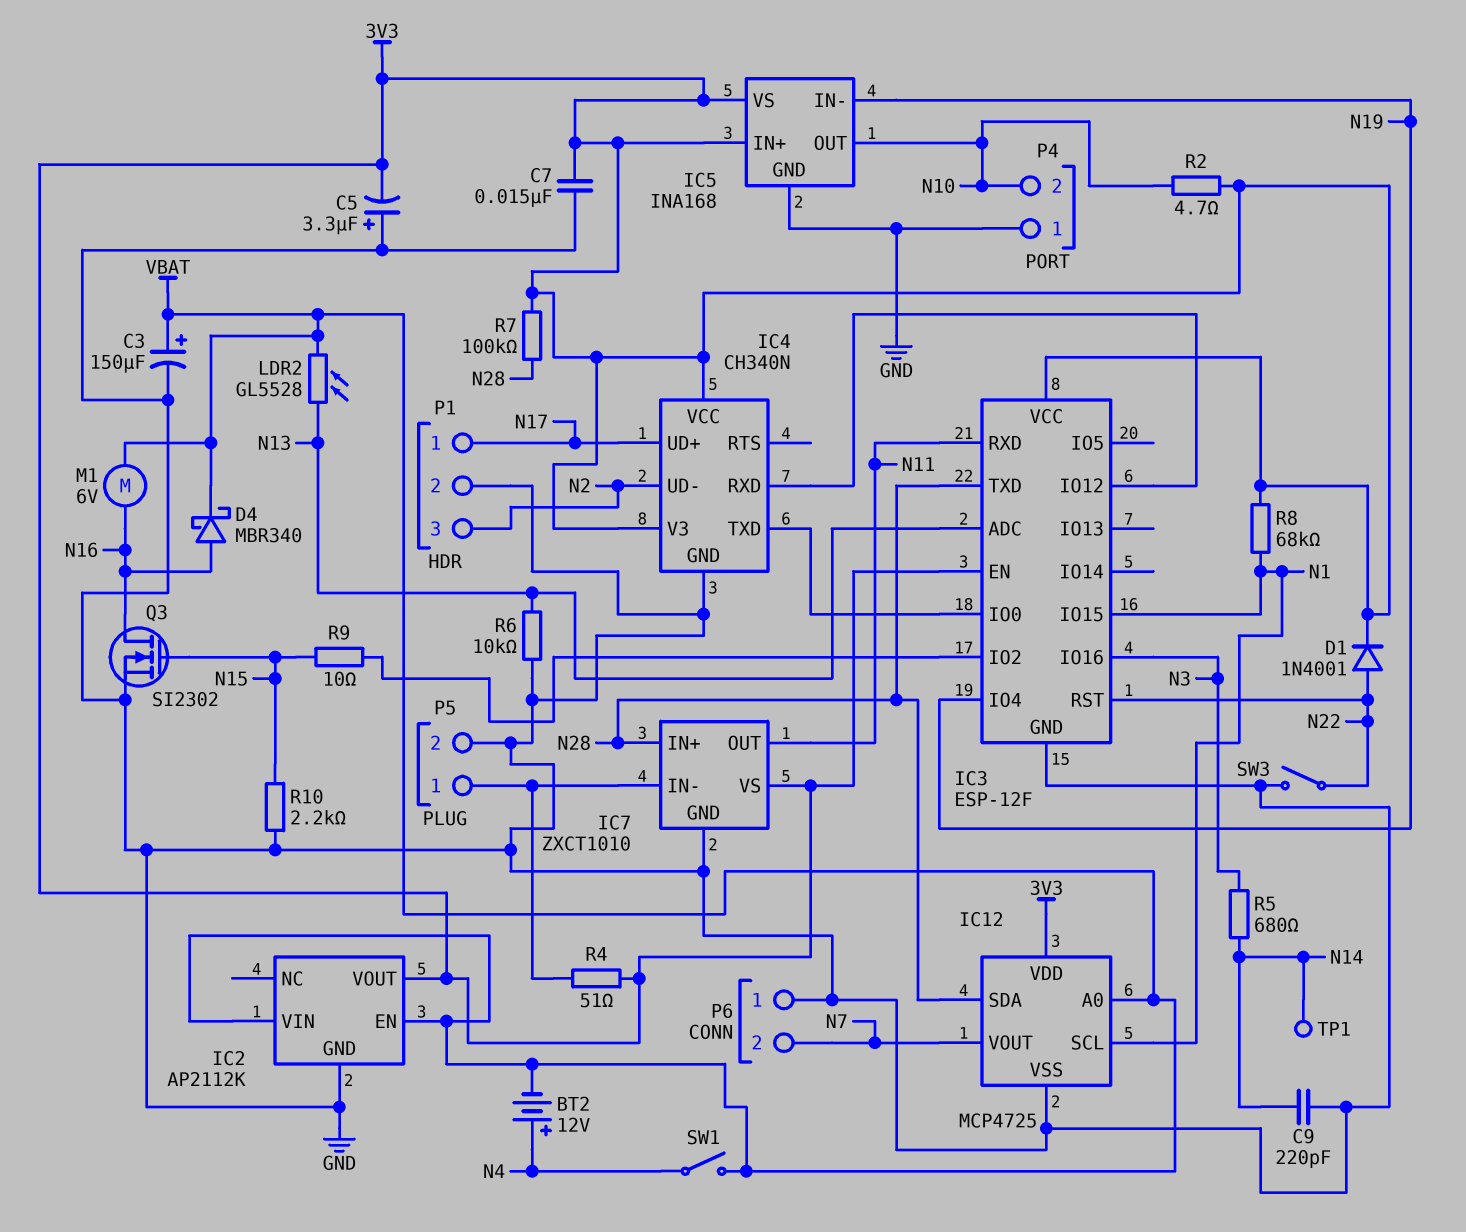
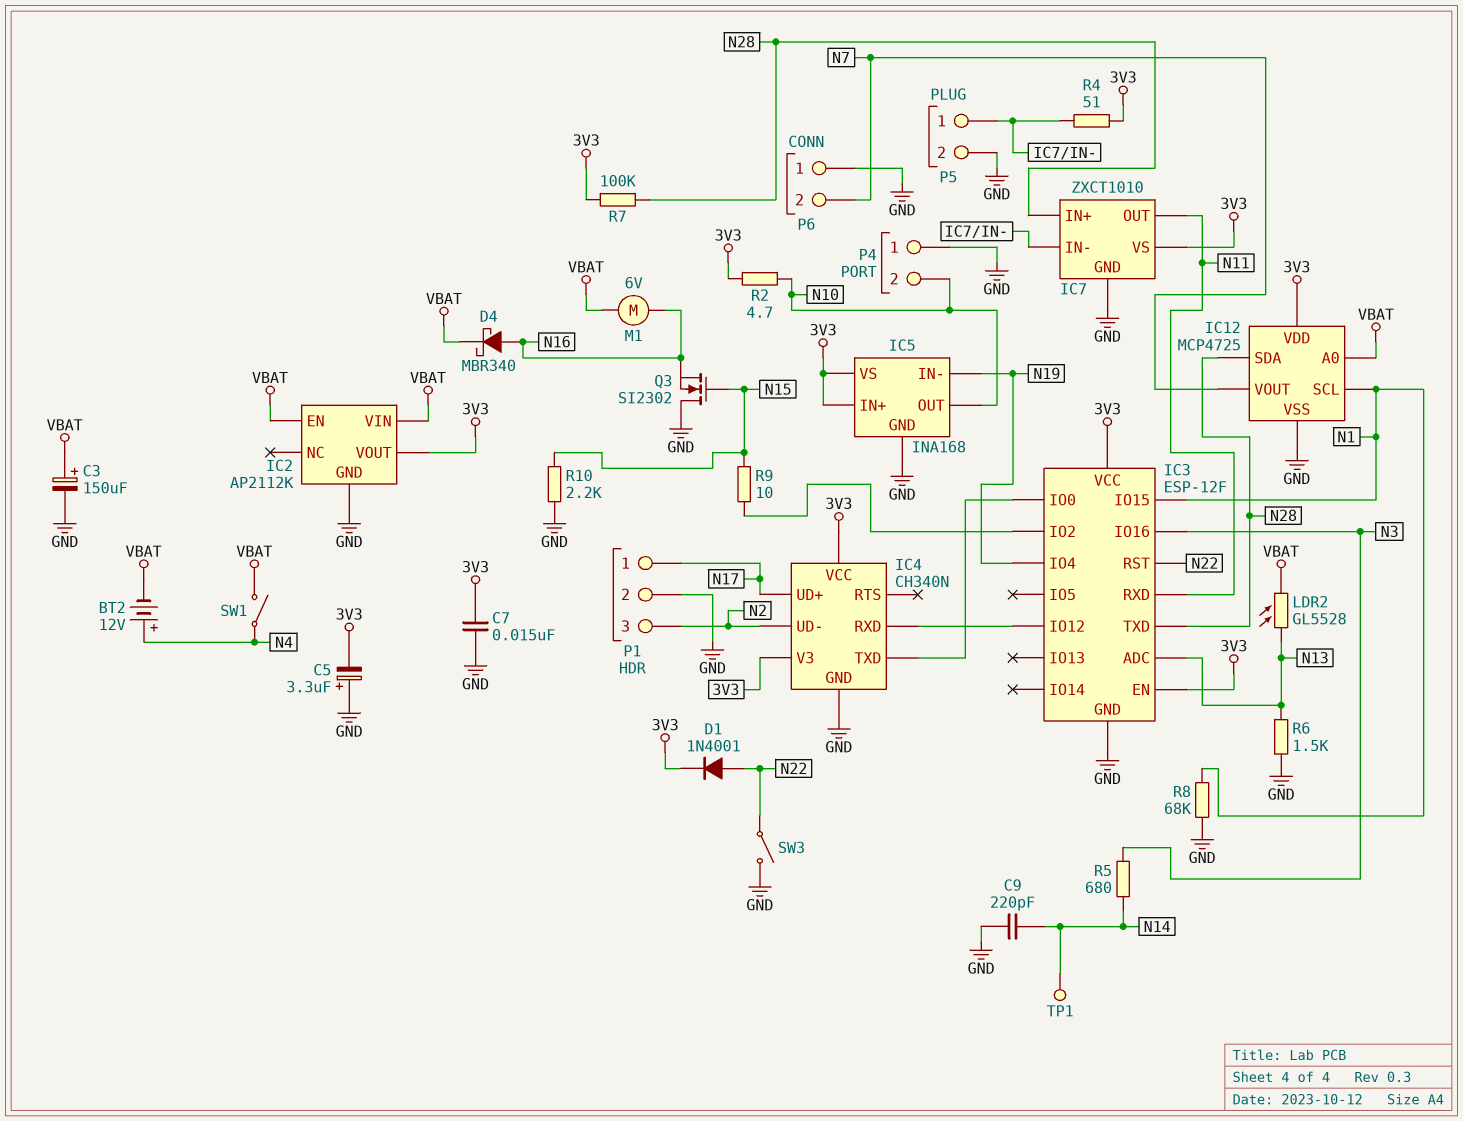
Q3: NMOS SI2302 (G N15, D N16, S GND) -> NMOS SI2302 (G N15, D GND, S N16)
R6: 10k (GND, N13) -> 1.5k (GND, N13)
R8: 68k (3V3, N1) -> 68k (GND, N1)

